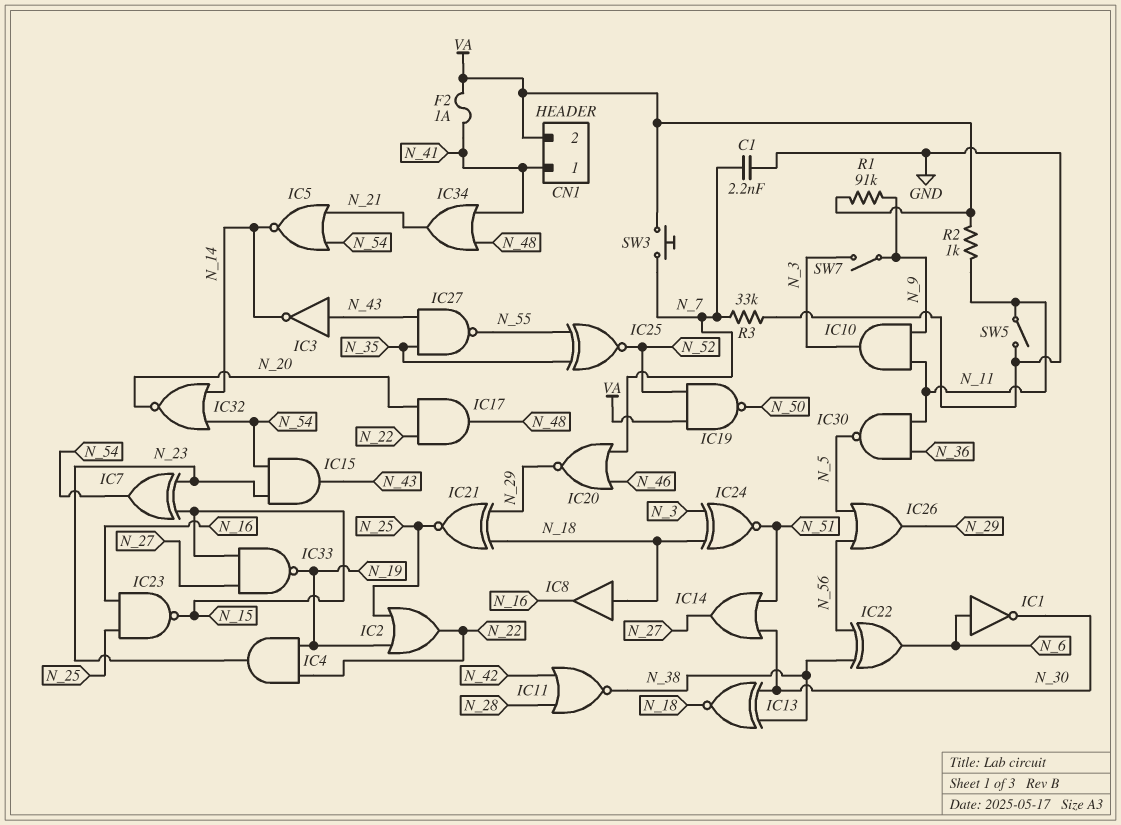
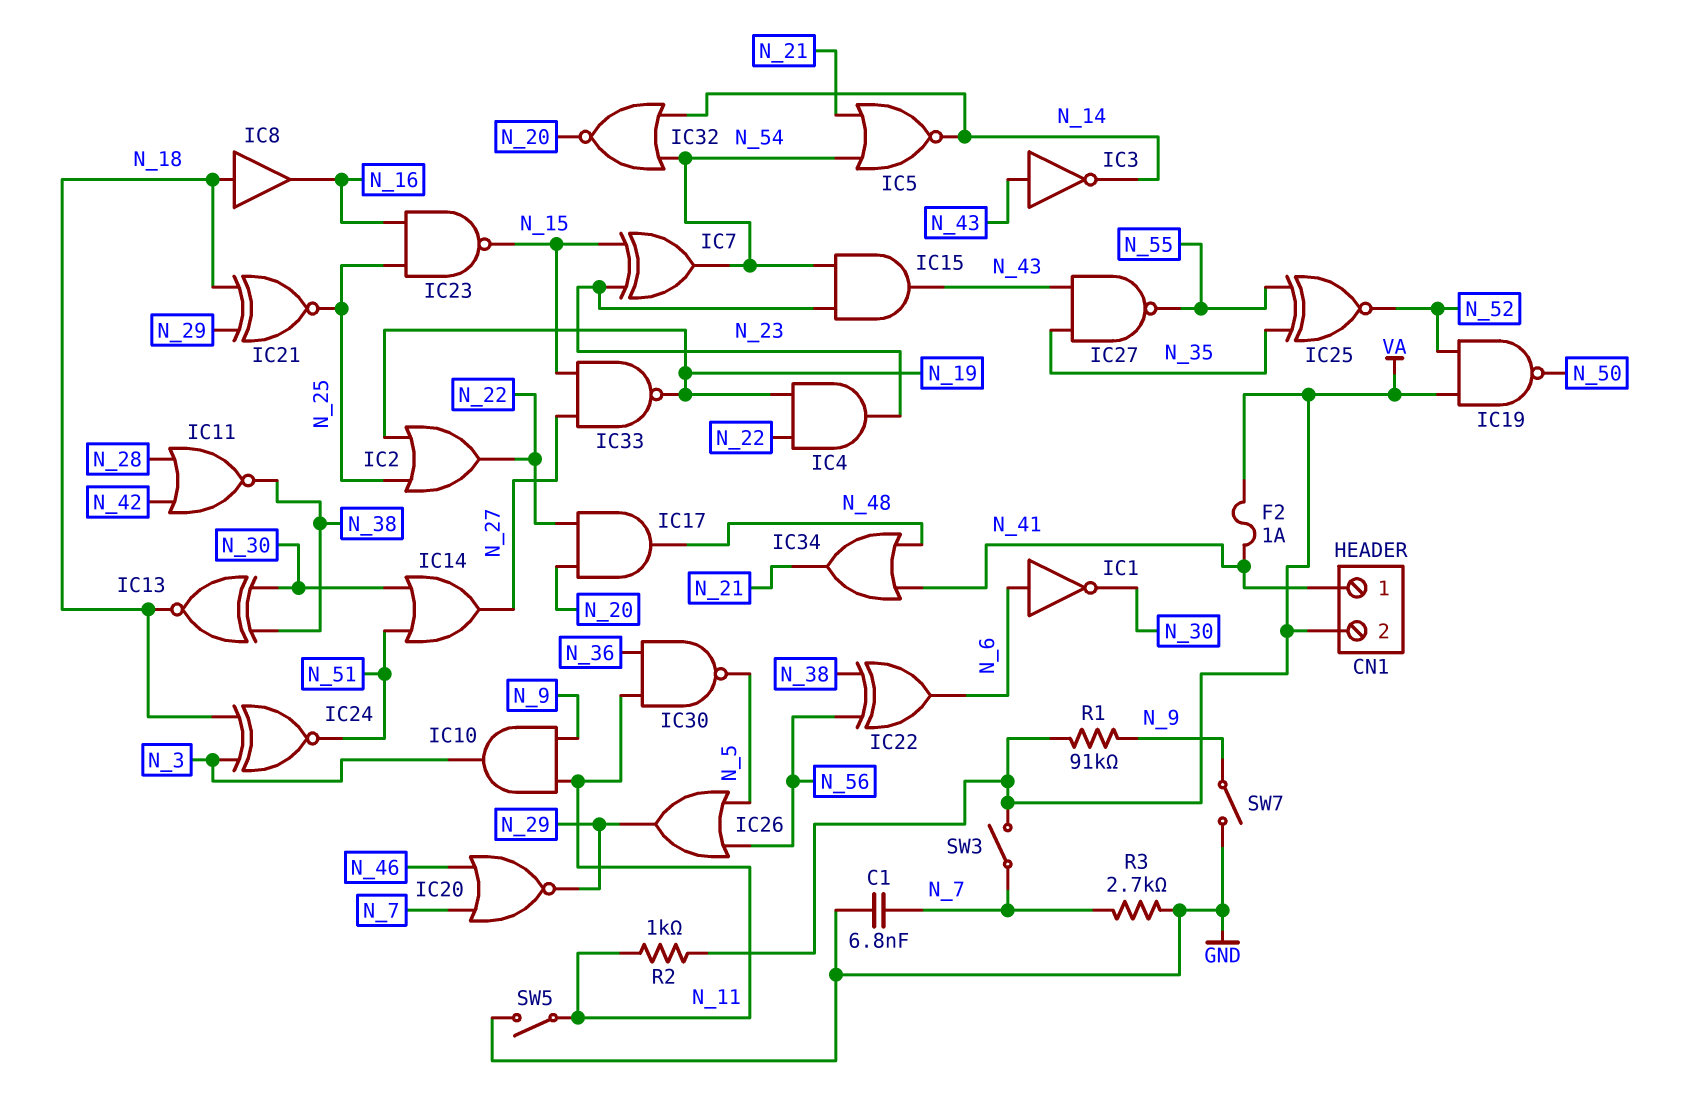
C1: 2.2nF (GND, N_7) -> 6.8nF (GND, N_7)
R3: 33k (GND, N_7) -> 2.7k (GND, N_7)
SW3: button (N_7, VA) -> switch (N_7, VA)
SW7: switch (N_3, N_9) -> switch (GND, N_9)

